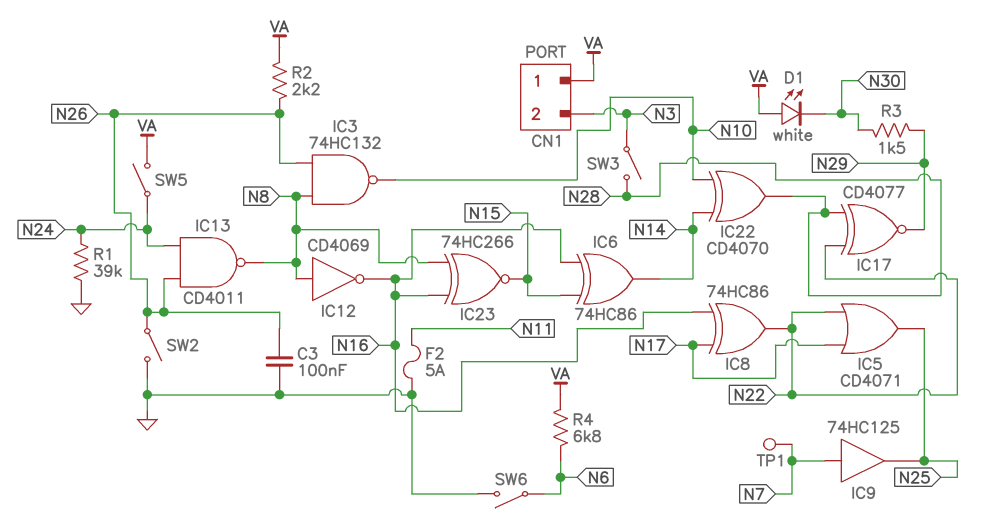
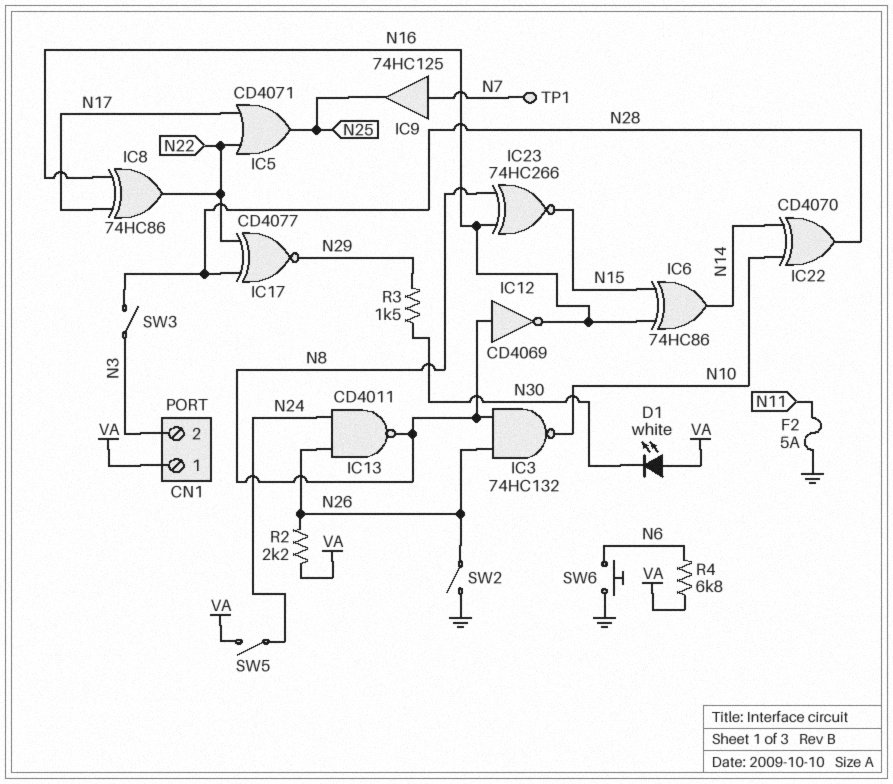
C3: 100nF (GND, N26) -> none
R1: 39k (GND, N24) -> none
SW6: switch (GND, N6) -> button (GND, N6)

